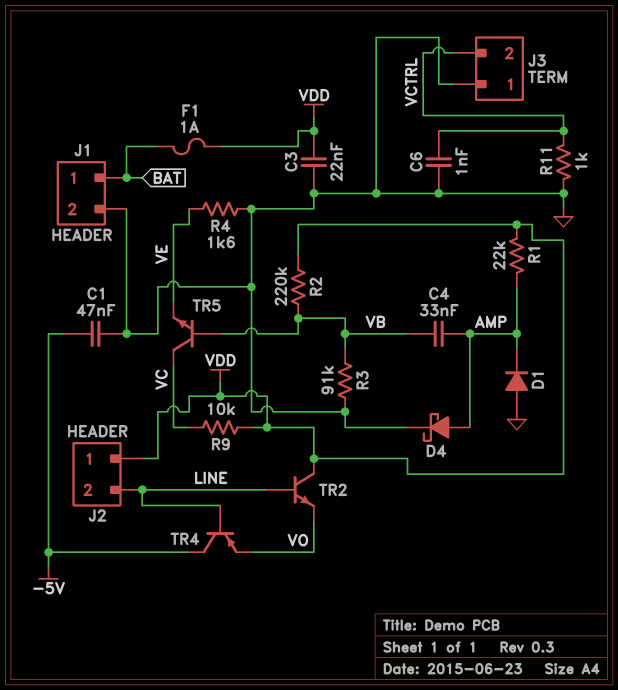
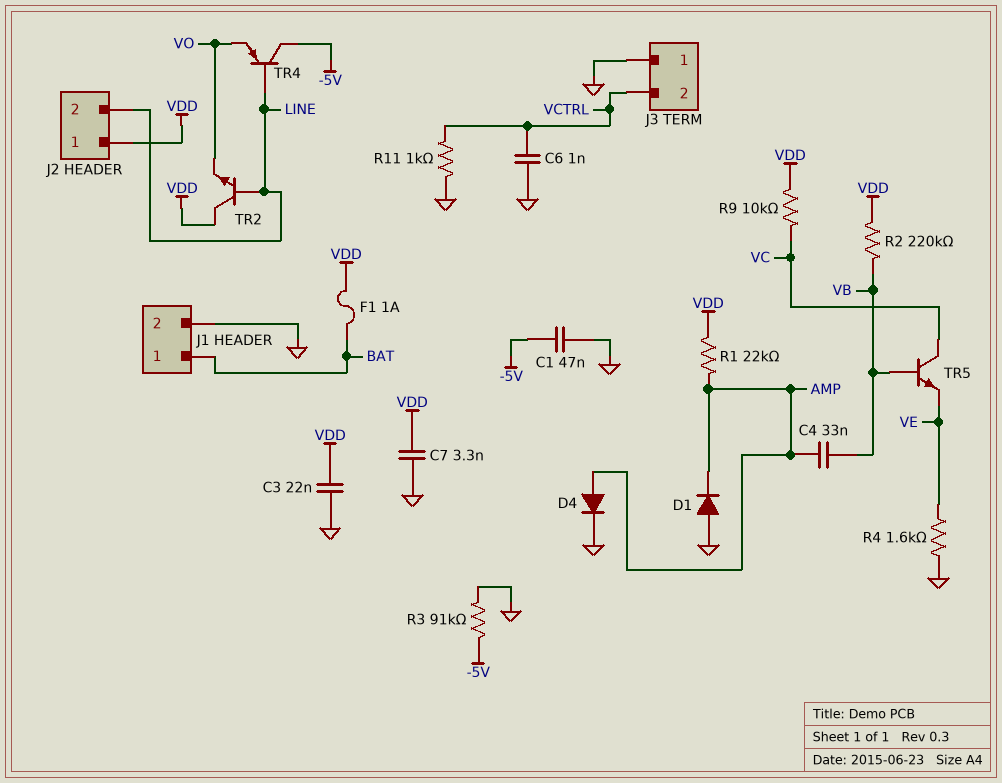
C7: none -> 3.3nF (GND, VDD)
D4: schottky (A AMP, K GND) -> diode (A AMP, K GND)
R3: 91k (GND, VB) -> 91k (-5V, GND)

